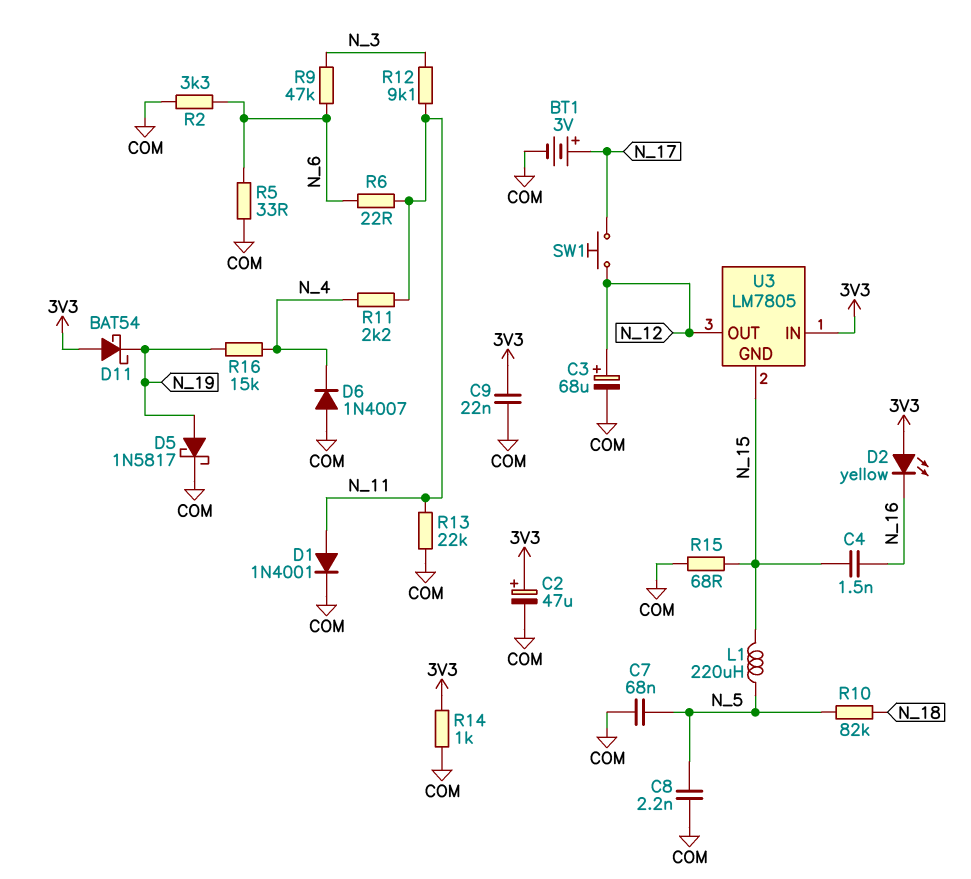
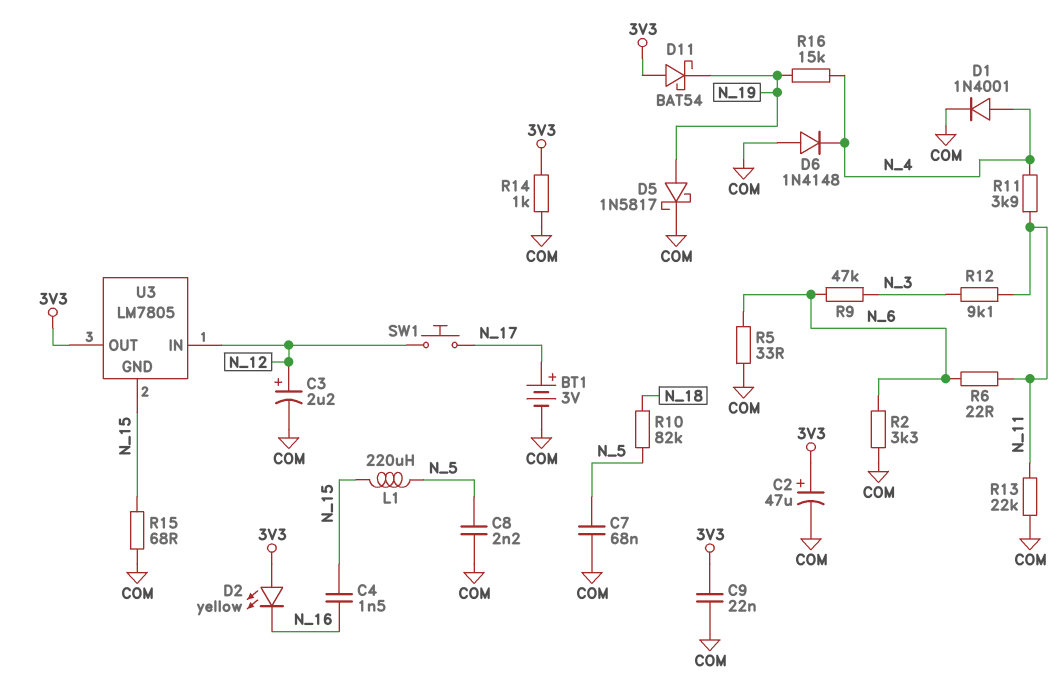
C3: 68uF (plus N_12, minus COM) -> 2.2uF (plus N_12, minus COM)
D1: diode 1N4001 (A N_11, K COM) -> diode 1N4001 (A N_4, K COM)
D6: diode 1N4007 (A COM, K N_4) -> diode 1N4148 (A COM, K N_4)
R11: 2.2k (N_4, N_11) -> 3.9k (N_4, N_11)
U3 pin IN: 3V3 -> N_12
U3 pin OUT: N_12 -> 3V3

